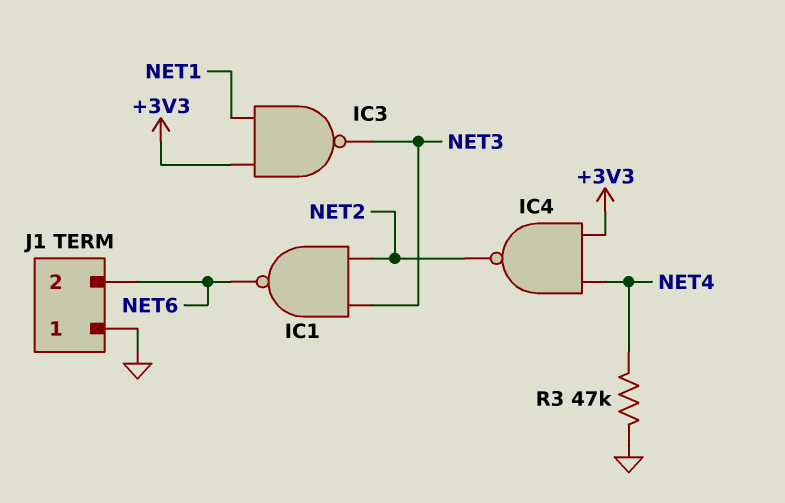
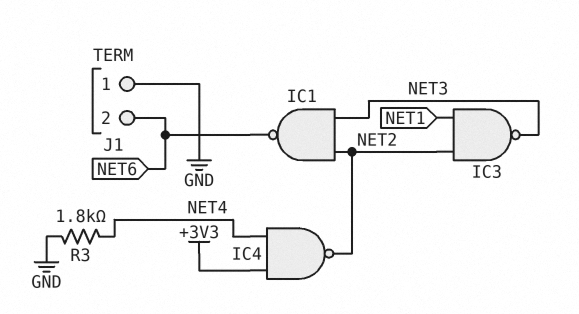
IC3: NAND (in +3V3, in NET1, out NET3) -> NAND (in NET1, in NET2, out NET3)
R3: 47k (GND, NET4) -> 1.8k (GND, NET4)

